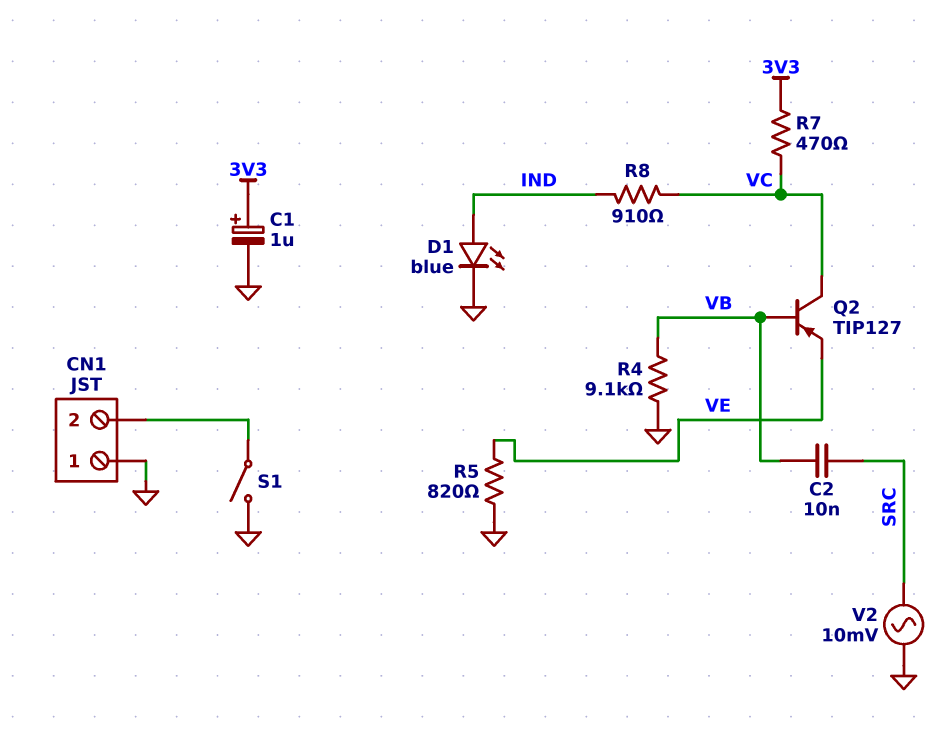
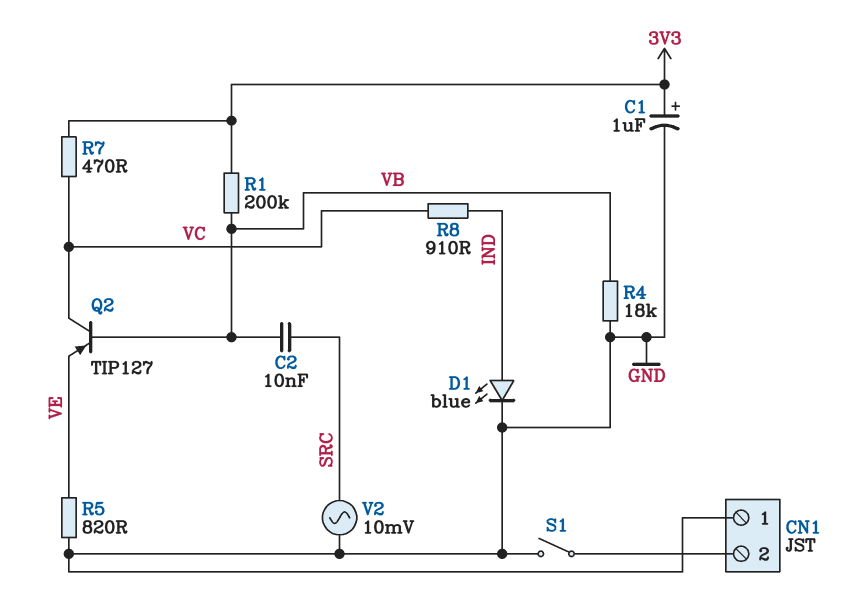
R1: none -> 200k (3V3, VB)
R4: 9.1k (GND, VB) -> 18k (GND, VB)

